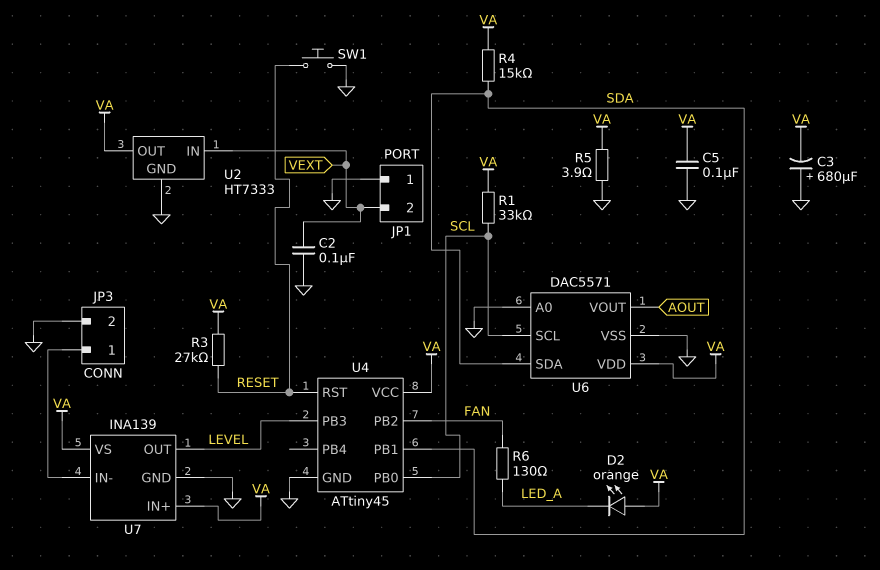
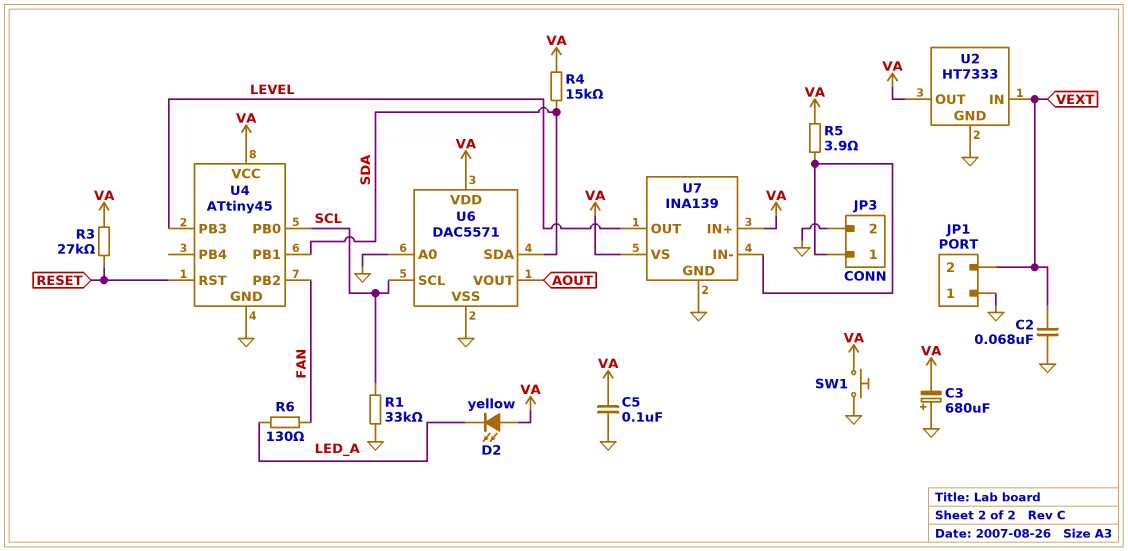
C2: 100nF (GND, VEXT) -> 68nF (GND, VEXT)
D2: LED orange (A VA, K LED_A) -> LED yellow (A VA, K LED_A)
R1: 33k (SCL, VA) -> 33k (GND, SCL)
R5: 3.9 (GND, VA) -> 3.9 (JP3/1, VA)
SW1: button (GND, RESET) -> button (GND, VA)

